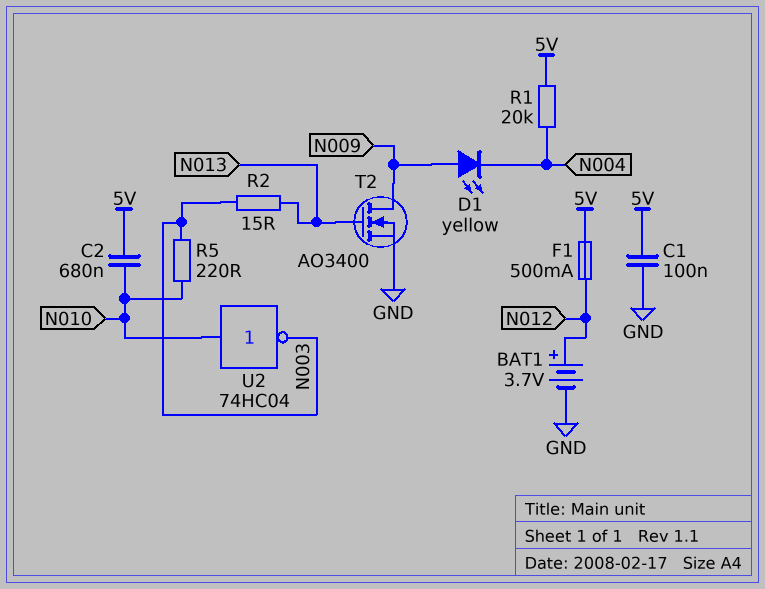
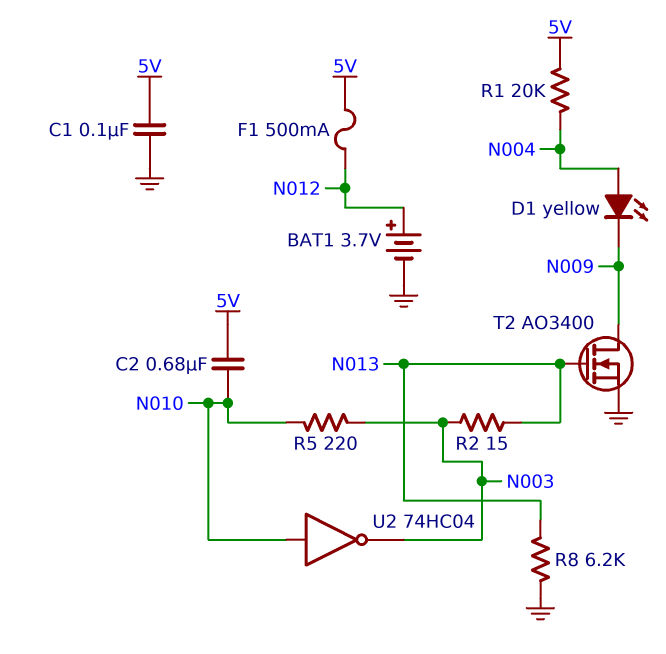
D1: LED yellow (A N009, K N004) -> LED yellow (A N004, K N009)
R8: none -> 6.2k (GND, N013)

